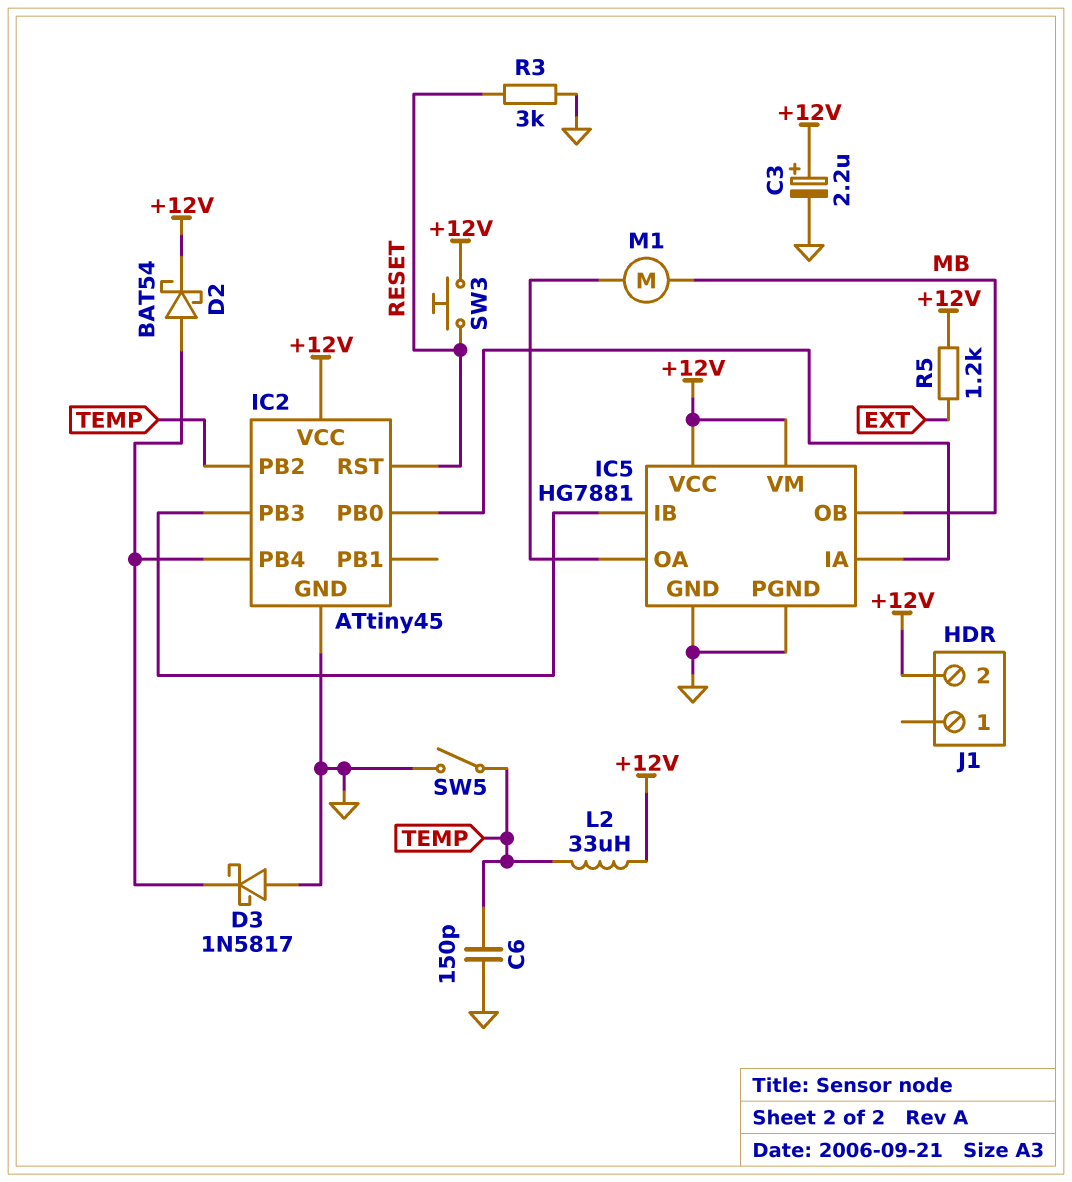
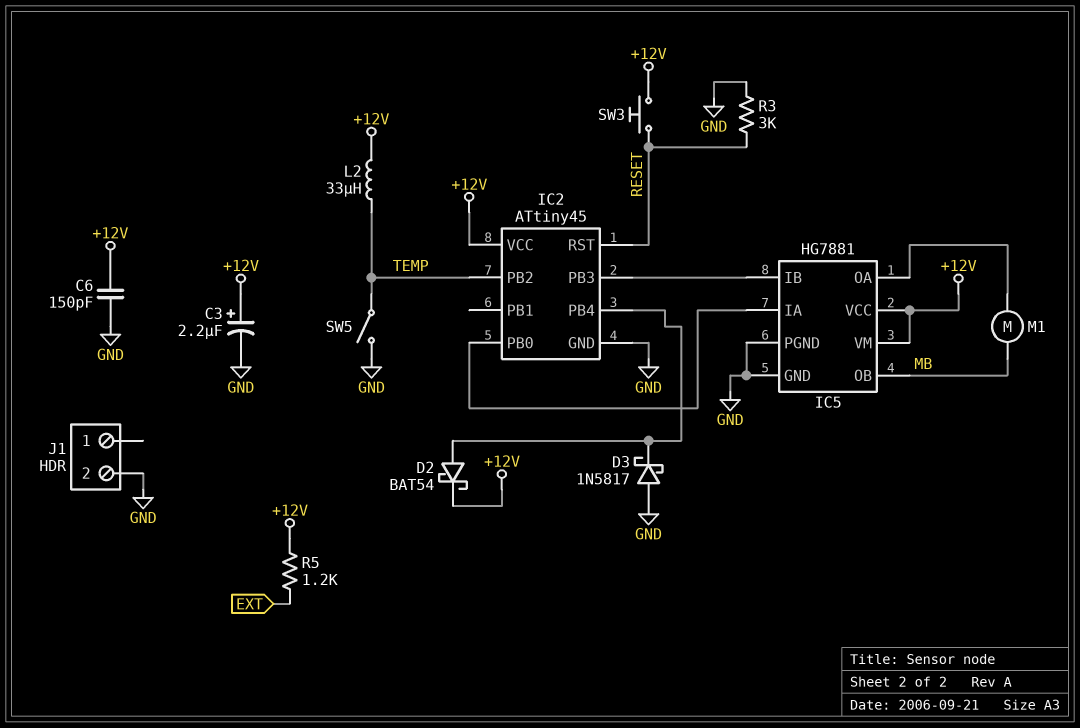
C6: 150pF (GND, TEMP) -> 150pF (+12V, GND)
J1 pin 2: +12V -> GND

